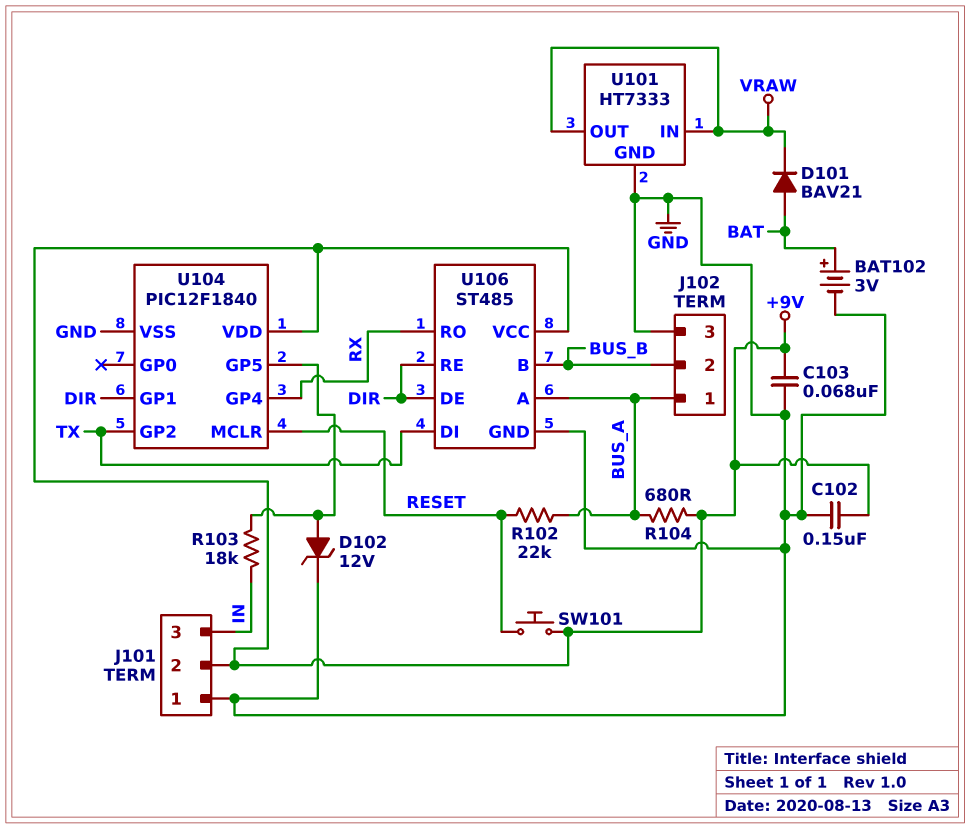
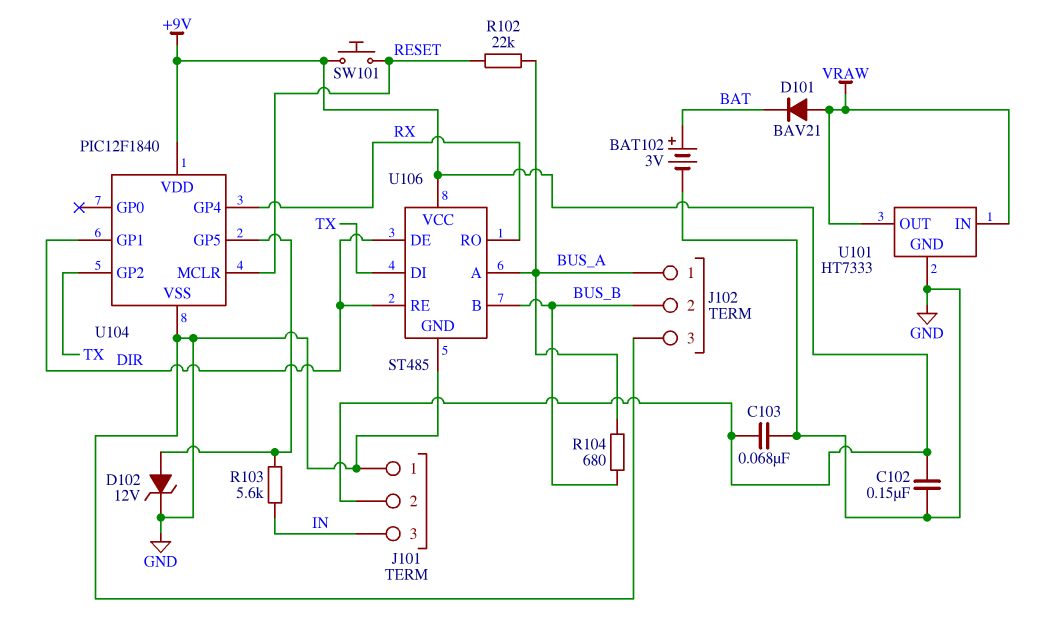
D101: diode BAV21 (A BAT, K VRAW) -> diode BAV21 (A VRAW, K BAT)
R103: 18k (IN, U104/GP5) -> 5.6k (IN, U104/GP5)
R104: 680 (+9V, BUS_A) -> 680 (BUS_A, BUS_B)

